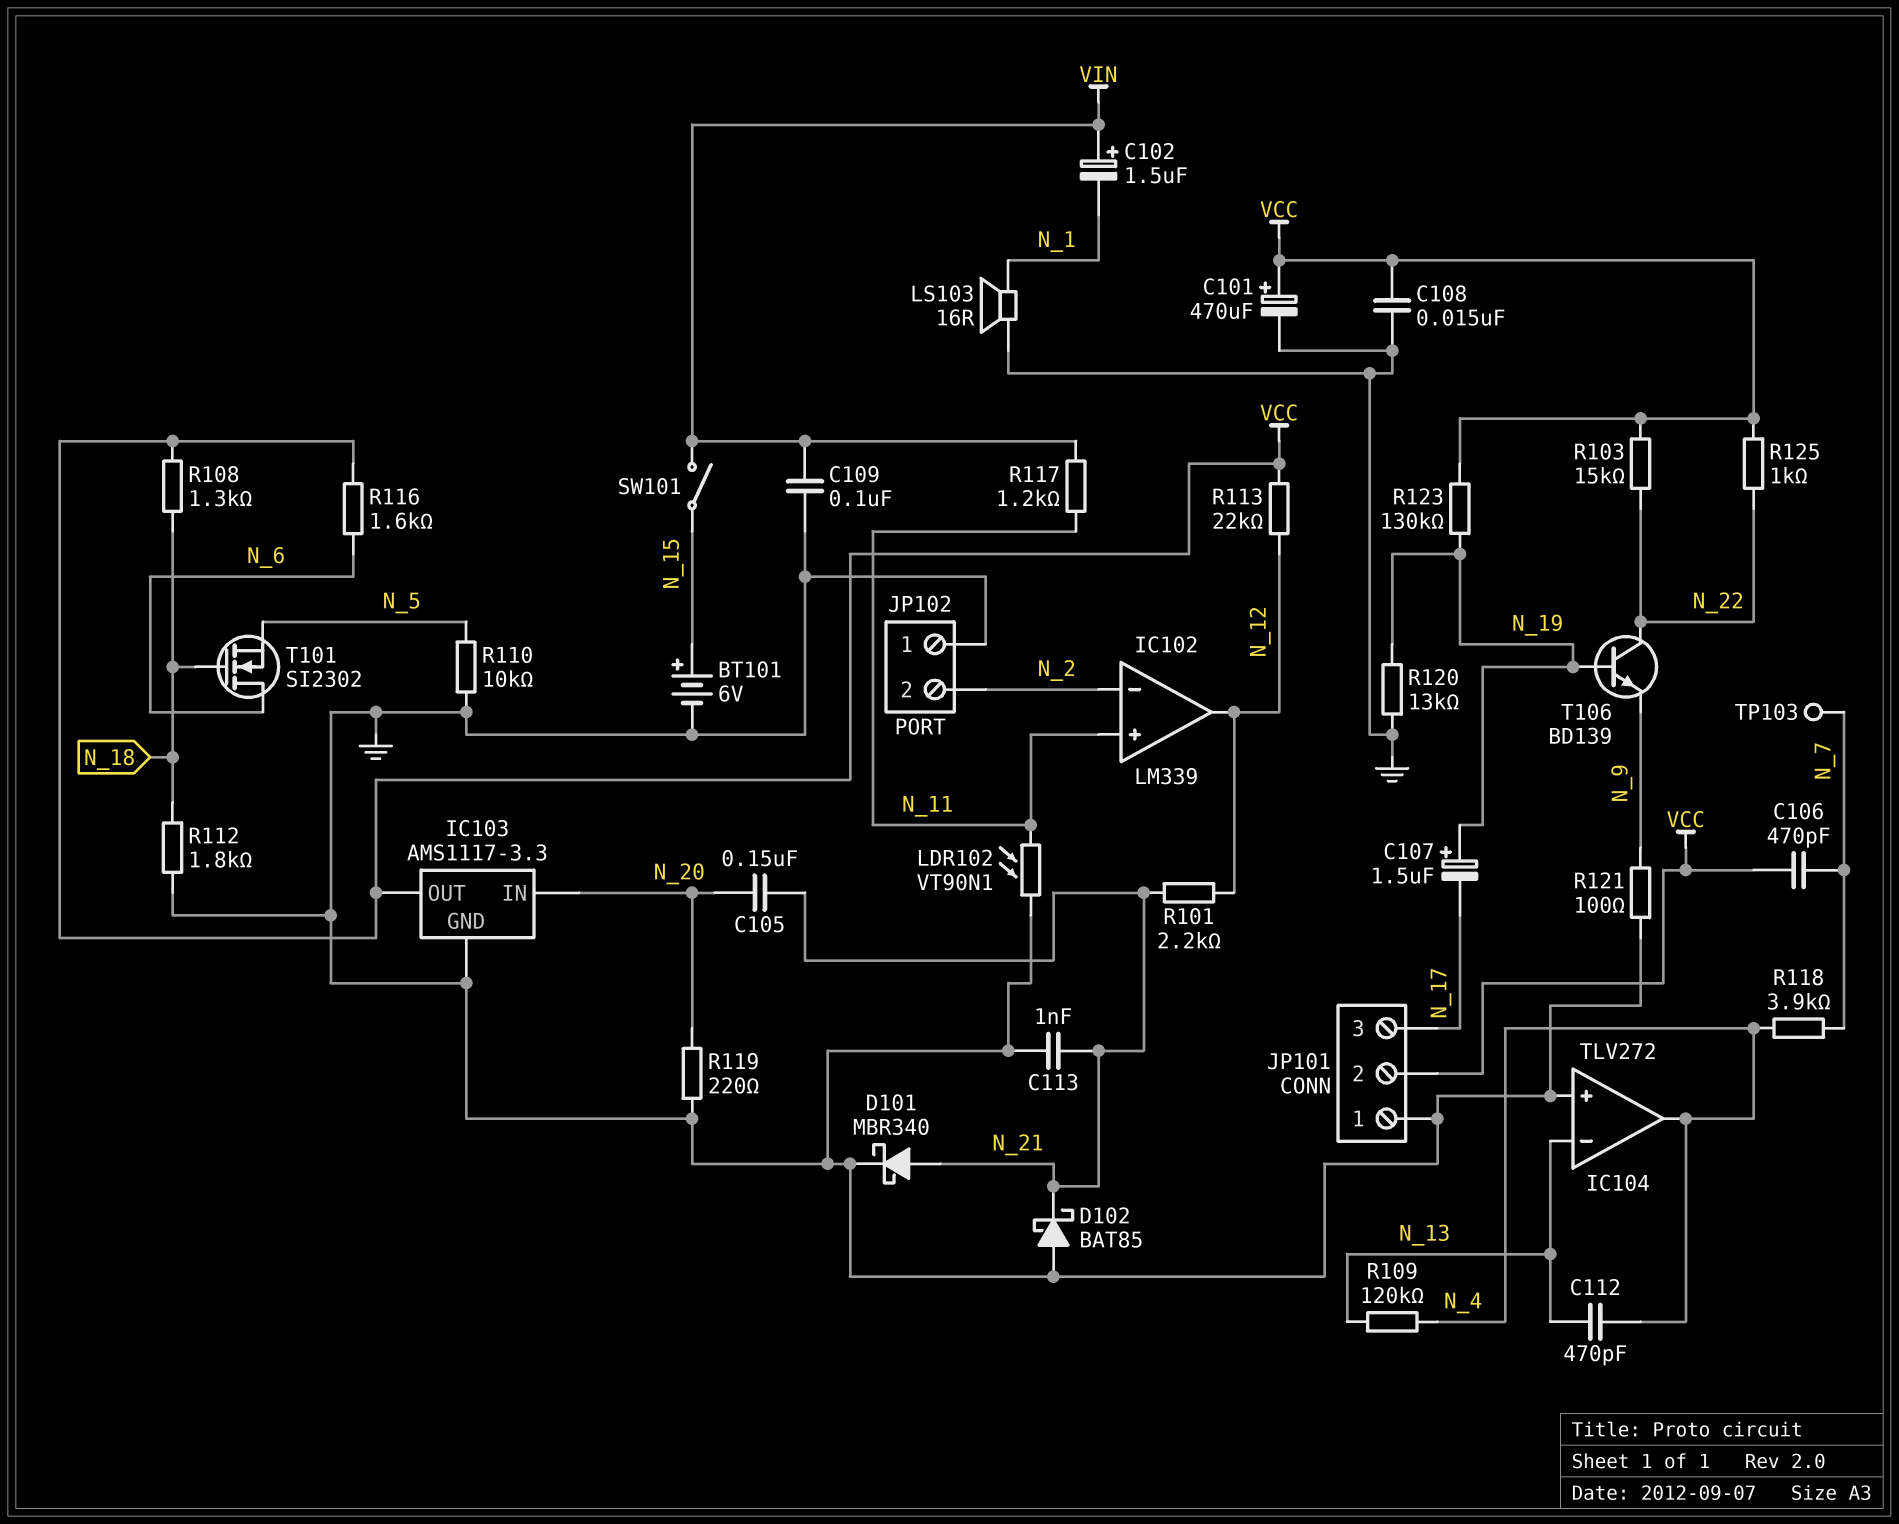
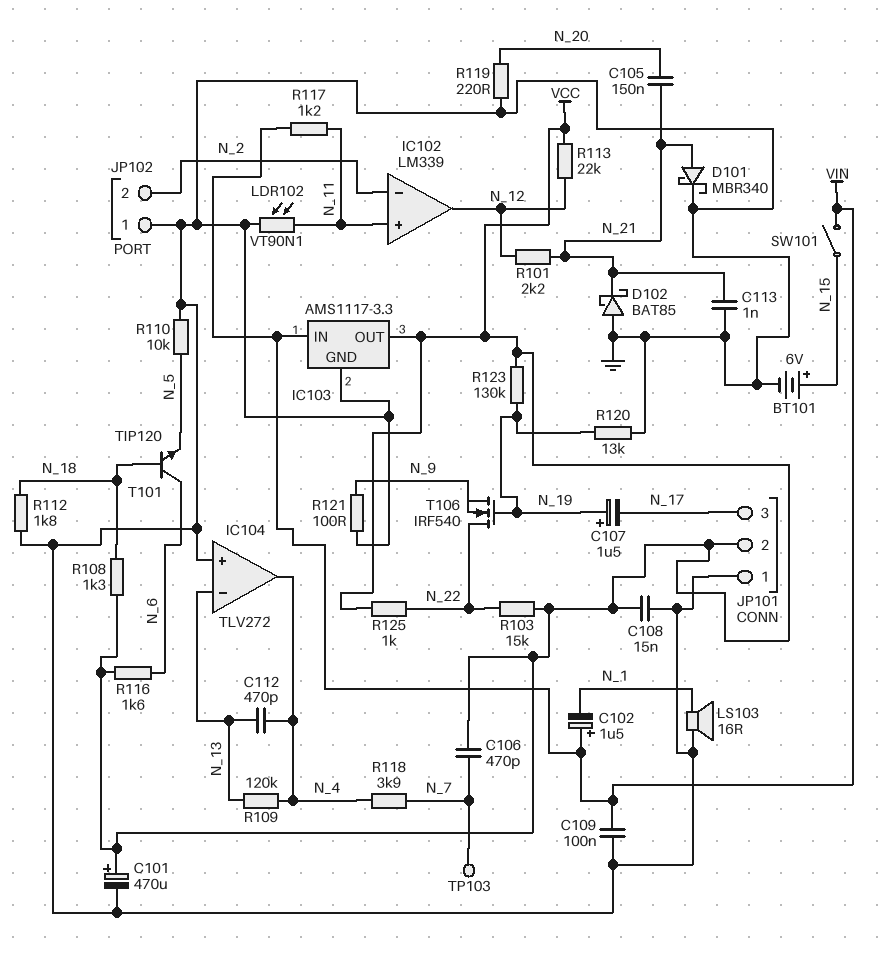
IC103 pin IN: N_20 -> VIN
T101: NMOS SI2302 (G N_18, D N_6, S N_5) -> NPN TIP120 (B N_18, C N_6, E N_5)
T106: NPN BD139 (B N_19, C N_22, E N_9) -> NMOS IRF540 (G N_19, D N_22, S N_9)

